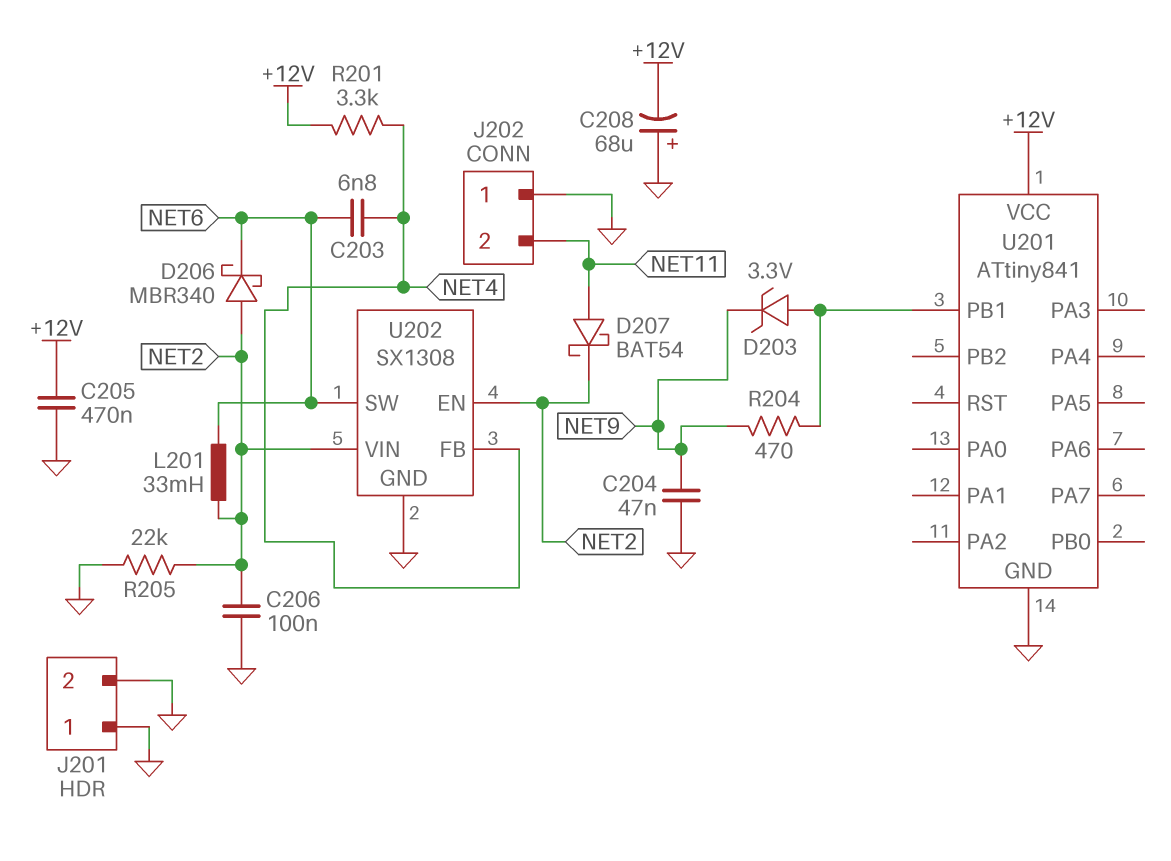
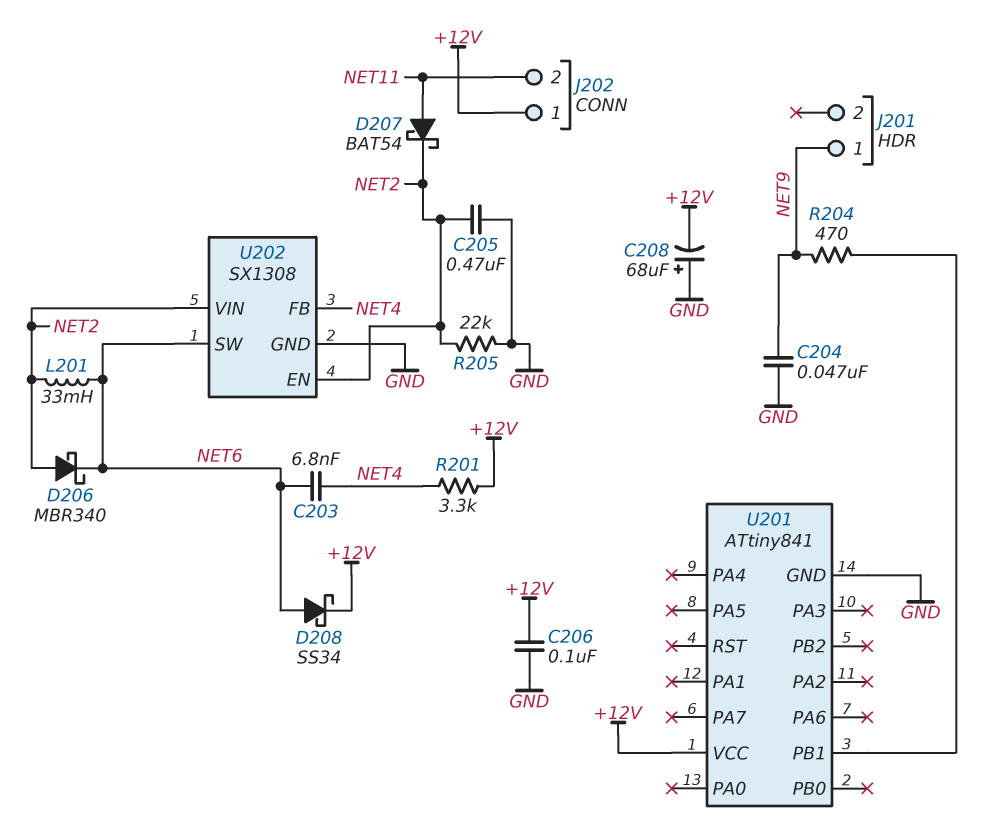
C205: 470nF (+12V, GND) -> 470nF (GND, NET2)
C206: 100nF (GND, NET2) -> 100nF (+12V, GND)
D203: zener 3.3V (A U201/PB1, K NET9) -> none
D208: none -> schottky SS34 (A NET6, K +12V)
J201 pin 1: GND -> NET9
J201 pin 2: GND -> none
J202 pin 1: GND -> +12V

